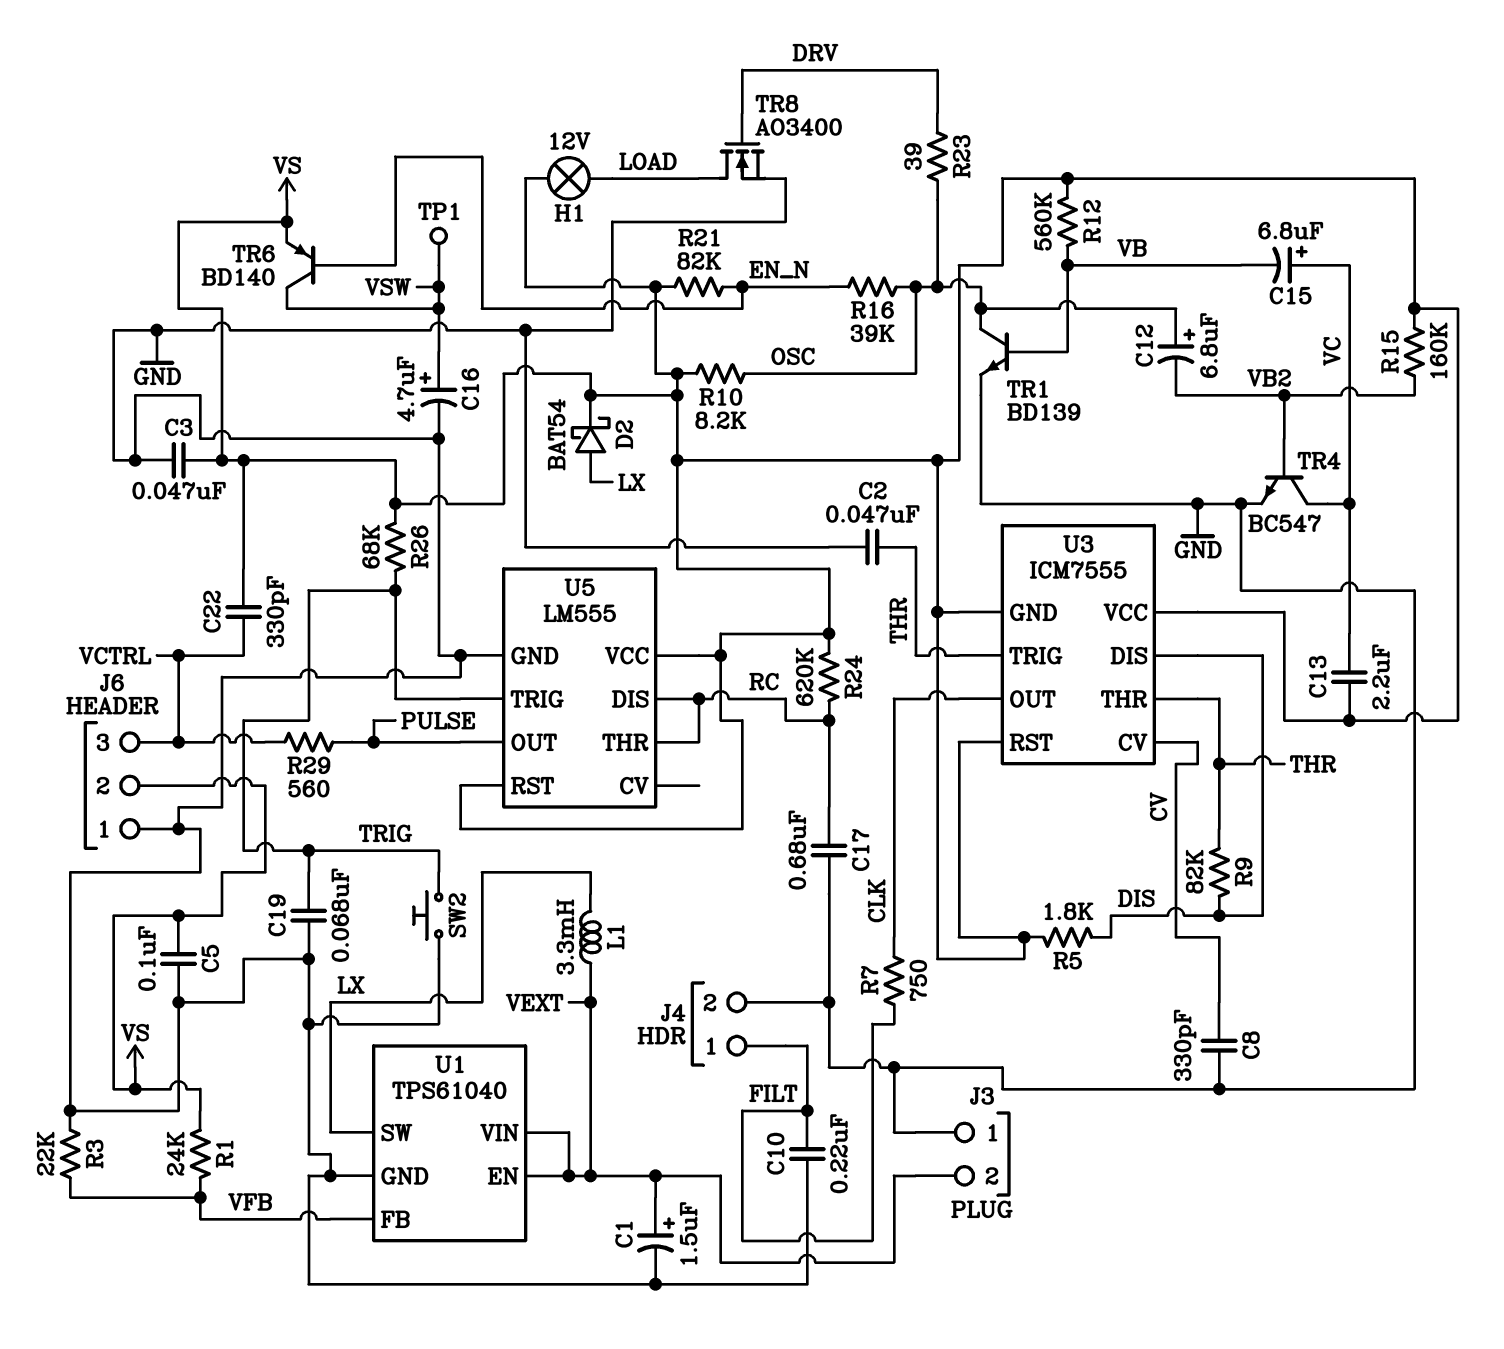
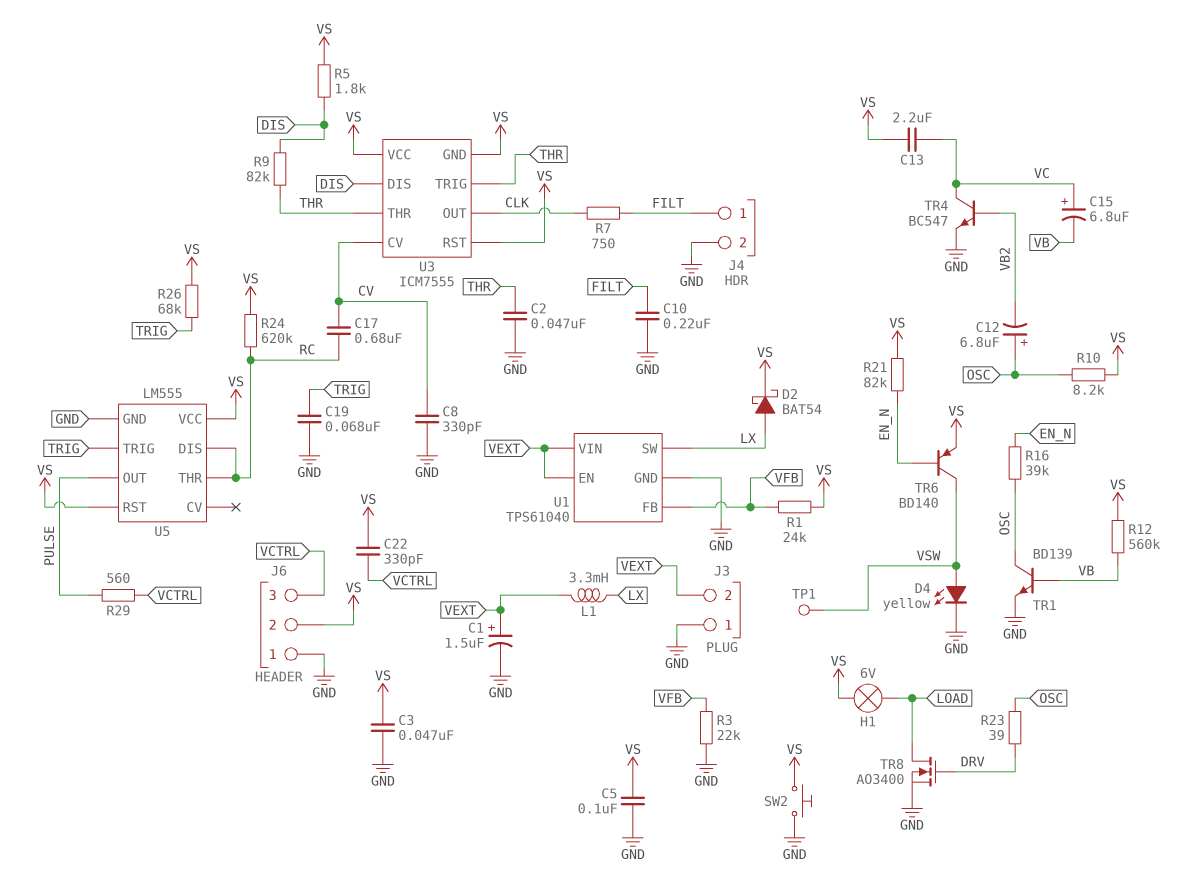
C16: 4.7uF (plus VSW, minus GND) -> none
C17: 680nF (GND, RC) -> 680nF (CV, RC)
D4: none -> LED yellow (A VSW, K GND)
H1: lamp 12V (LOAD, VS) -> lamp 6V (LOAD, VS)
R15: 160k (VB2, VS) -> none
SW2: button (GND, TRIG) -> button (GND, VS)

